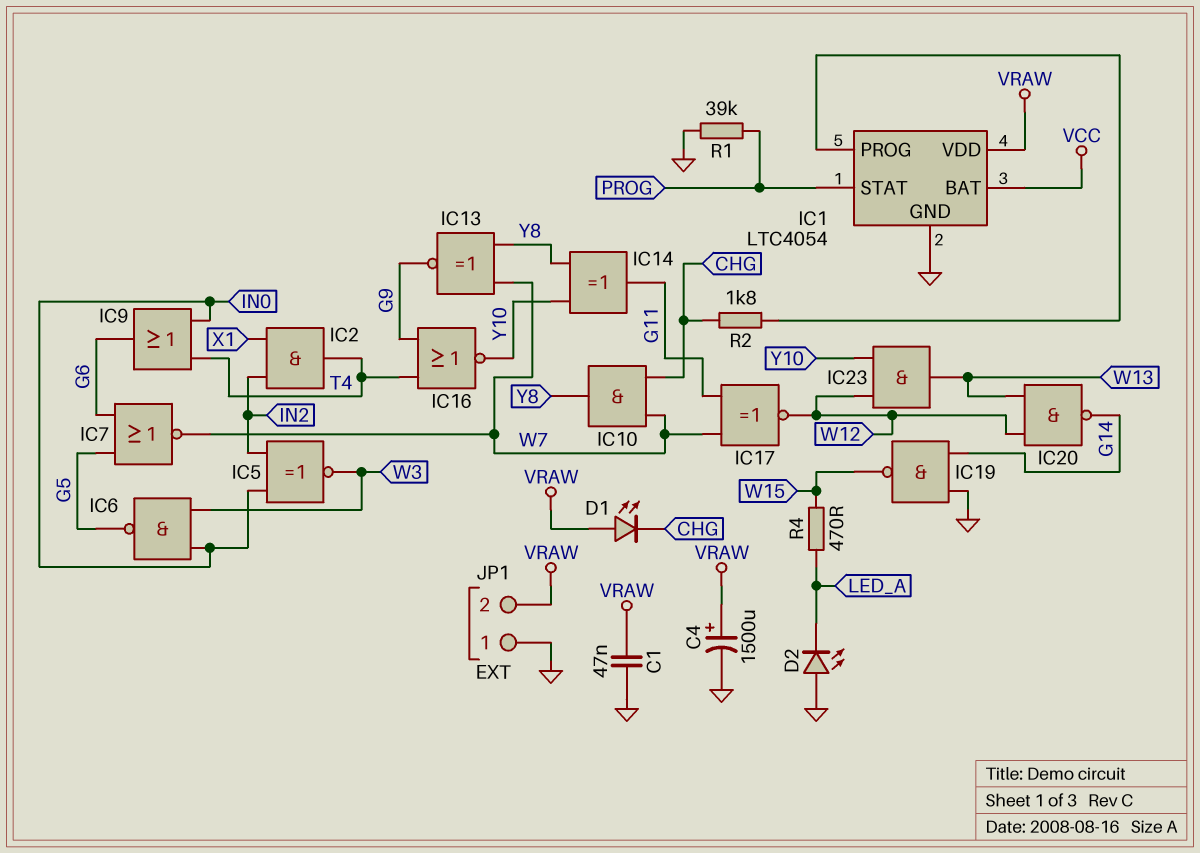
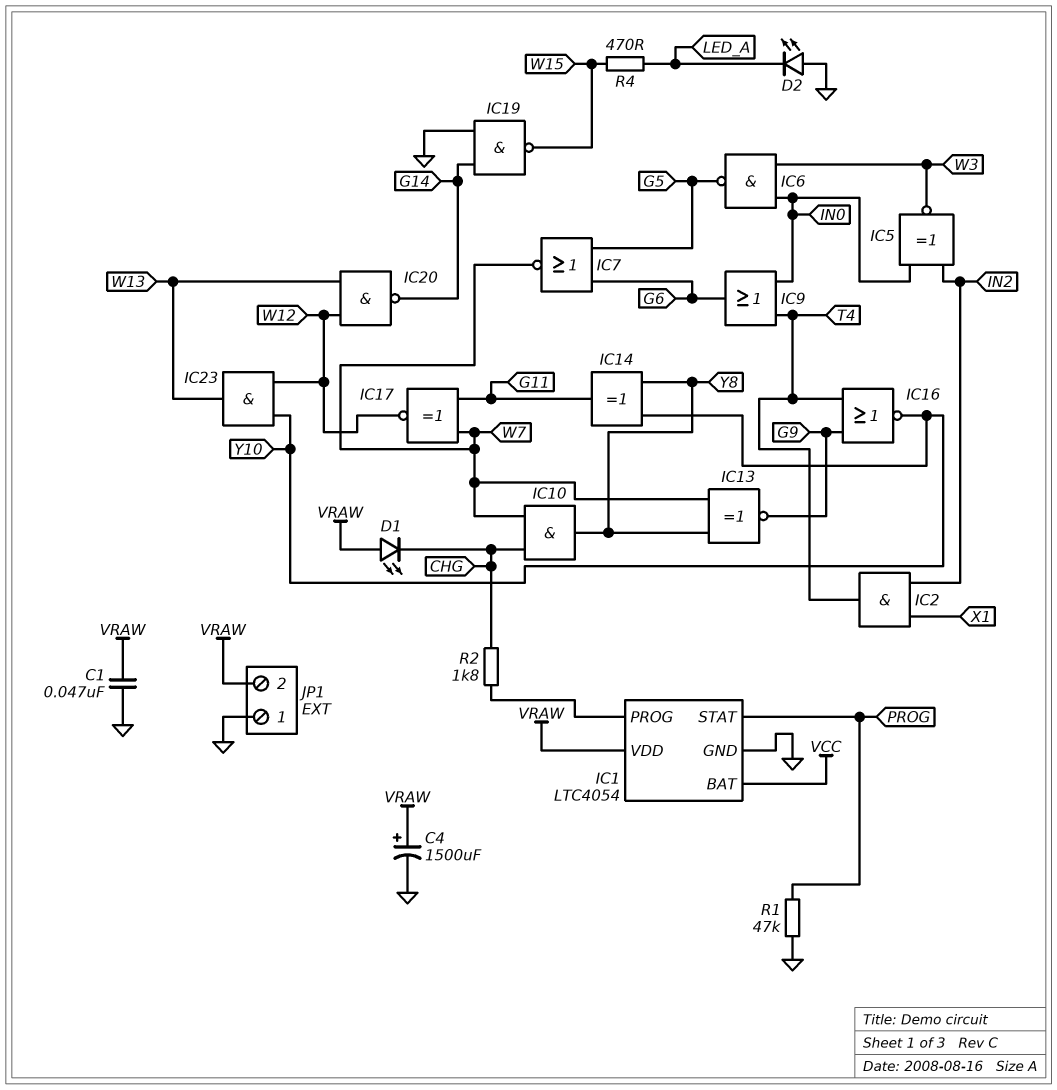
R1: 39k (GND, PROG) -> 47k (GND, PROG)

